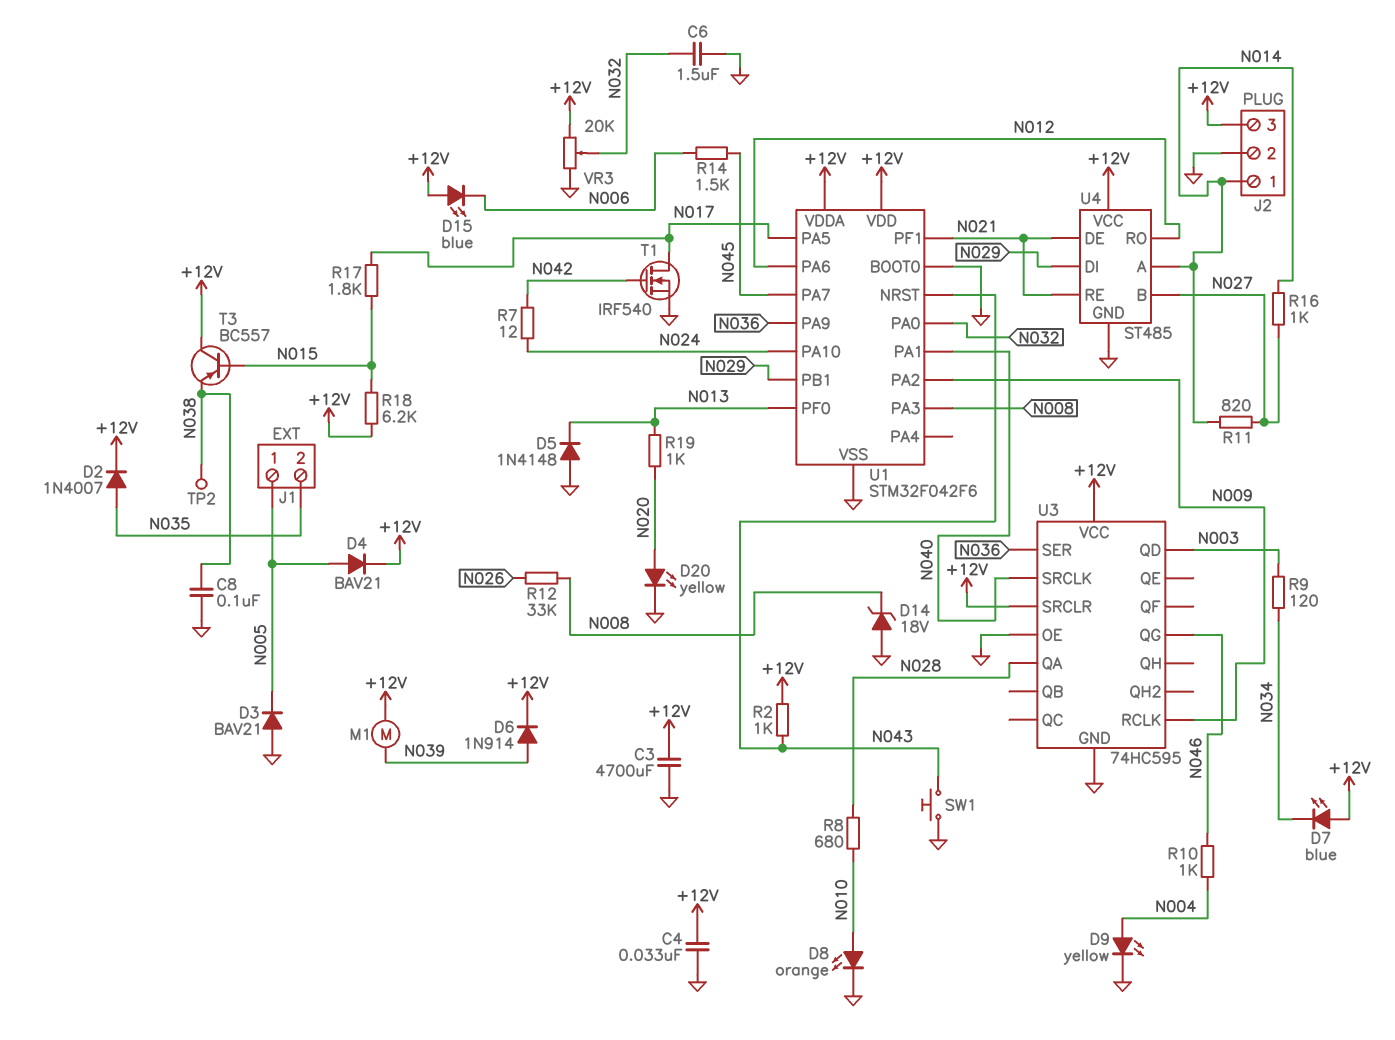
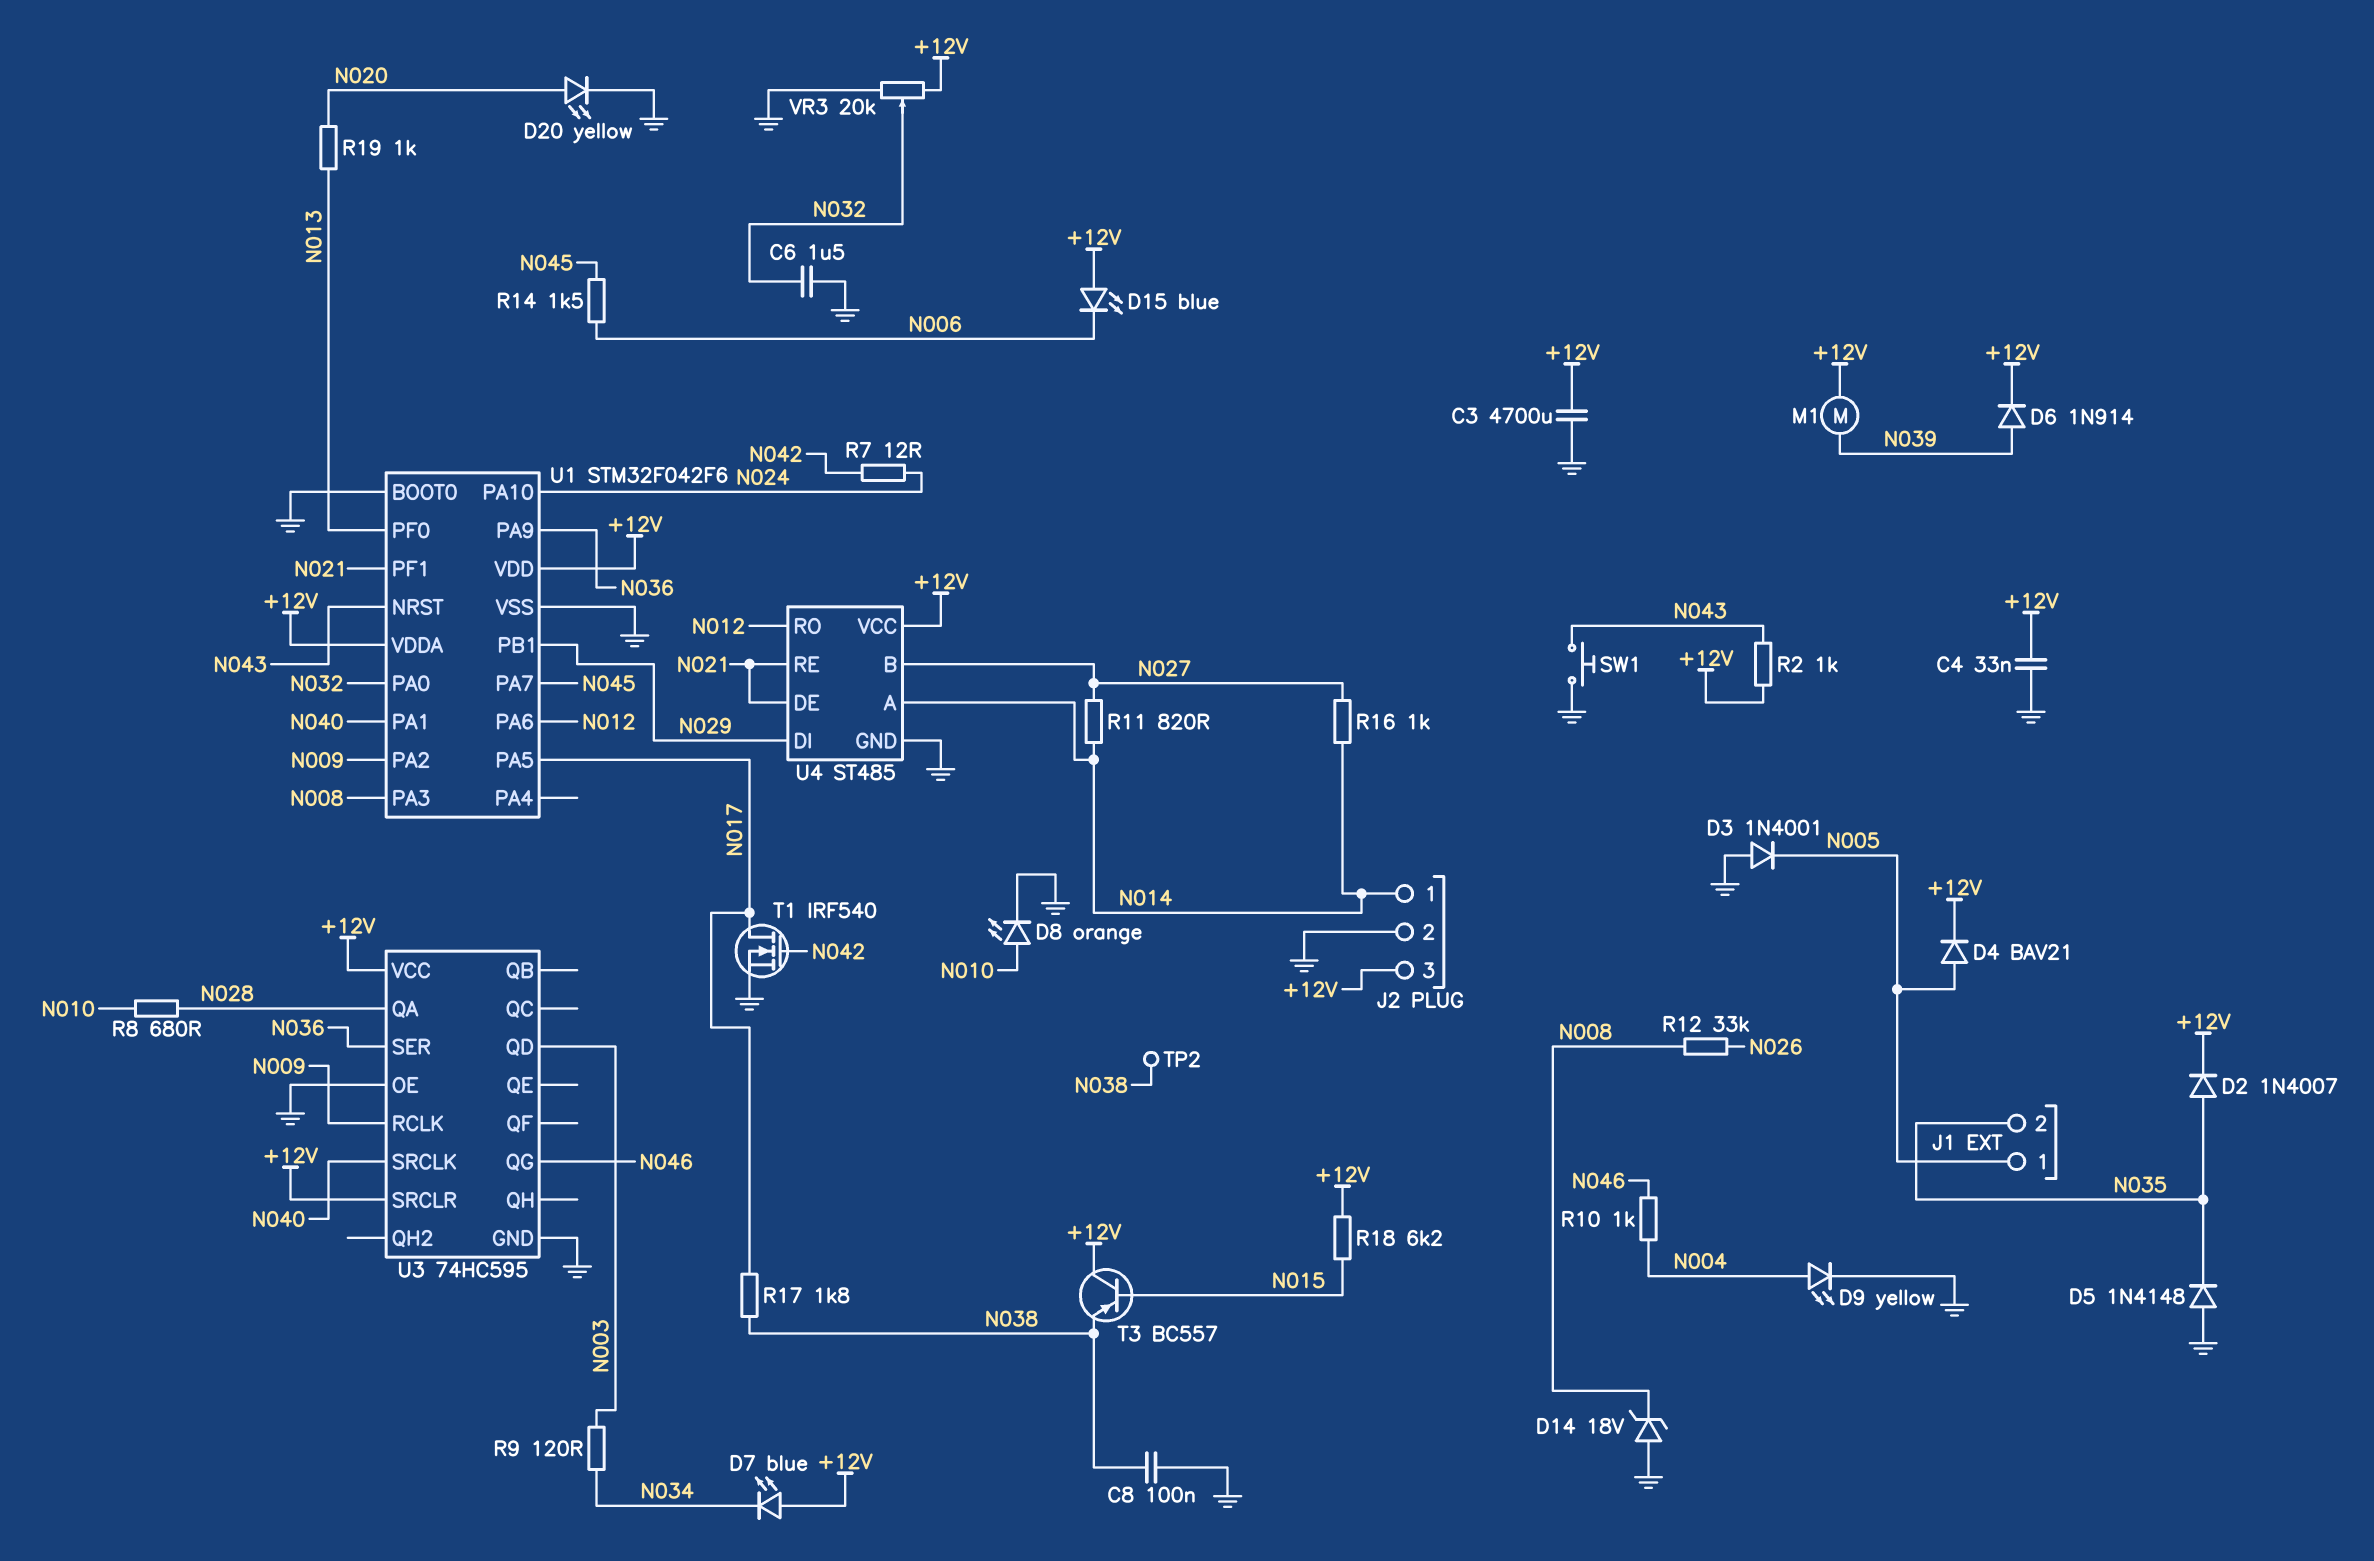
D3: diode BAV21 (A GND, K N005) -> diode 1N4001 (A GND, K N005)
D5: diode 1N4148 (A GND, K N013) -> diode 1N4148 (A GND, K N035)
R17: 1.8k (N015, N017) -> 1.8k (N017, N038)

